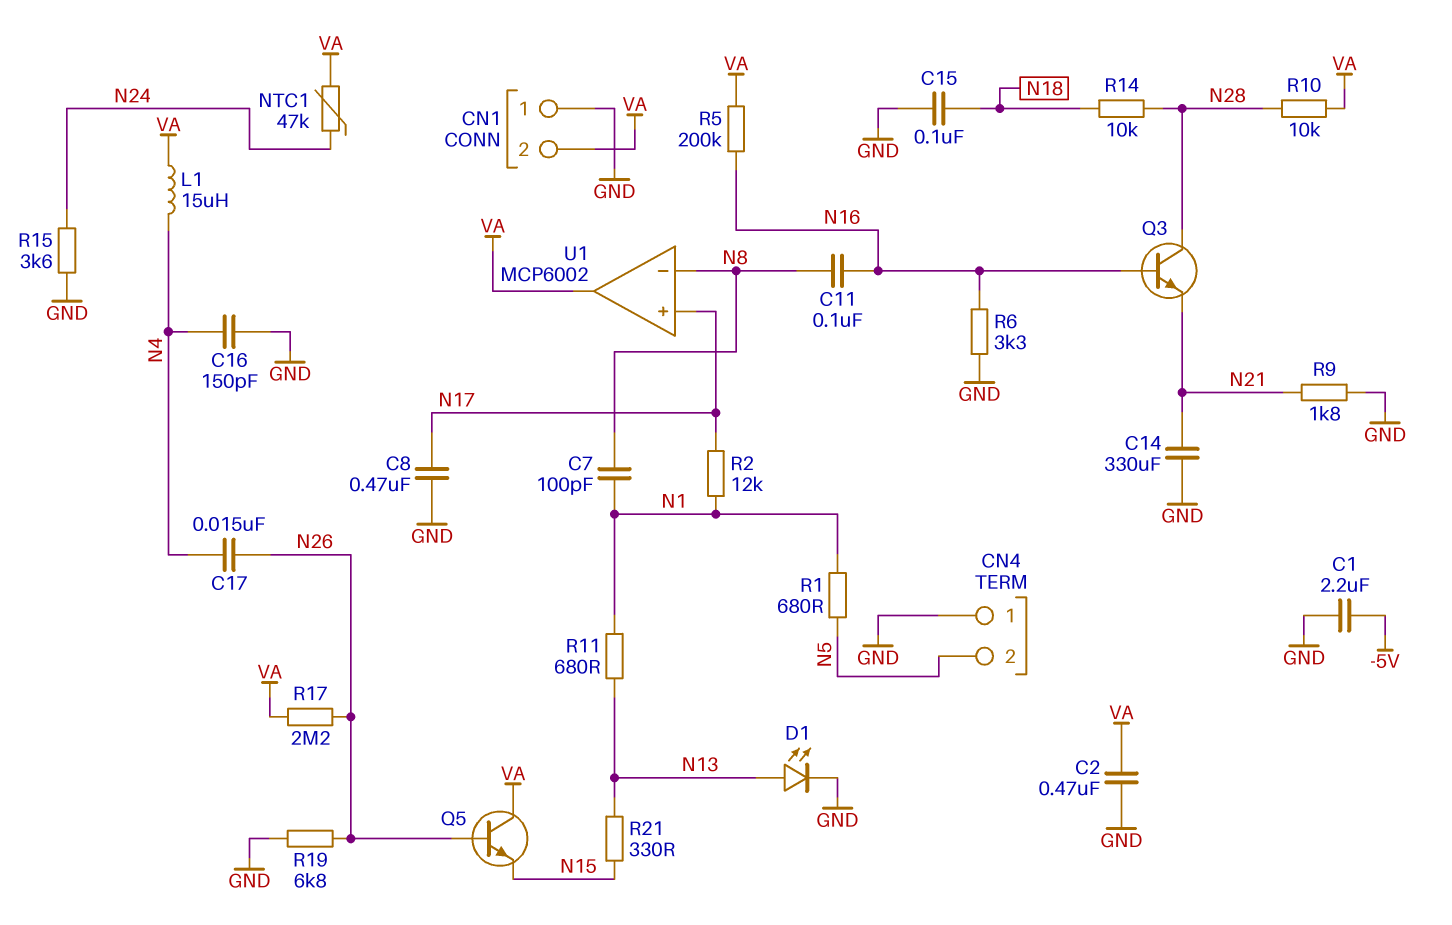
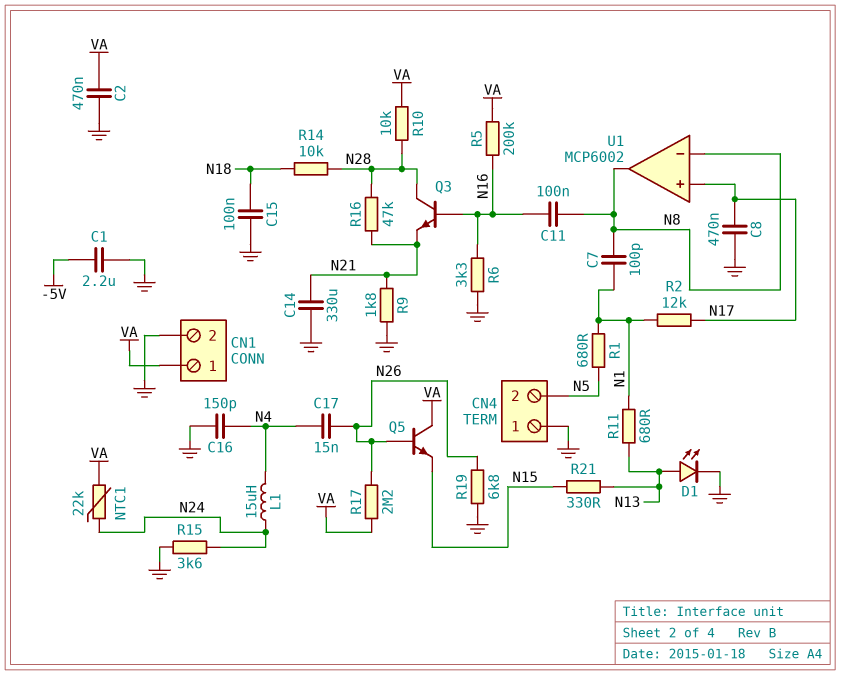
CN1 pin 1: GND -> VA
CN1 pin 2: VA -> GND
L1: 15uH (N4, VA) -> 15uH (N4, N24)
NTC1: 47k (N24, VA) -> 22k (N24, VA)
R16: none -> 47k (N21, N28)
U1 pin out: VA -> N8

